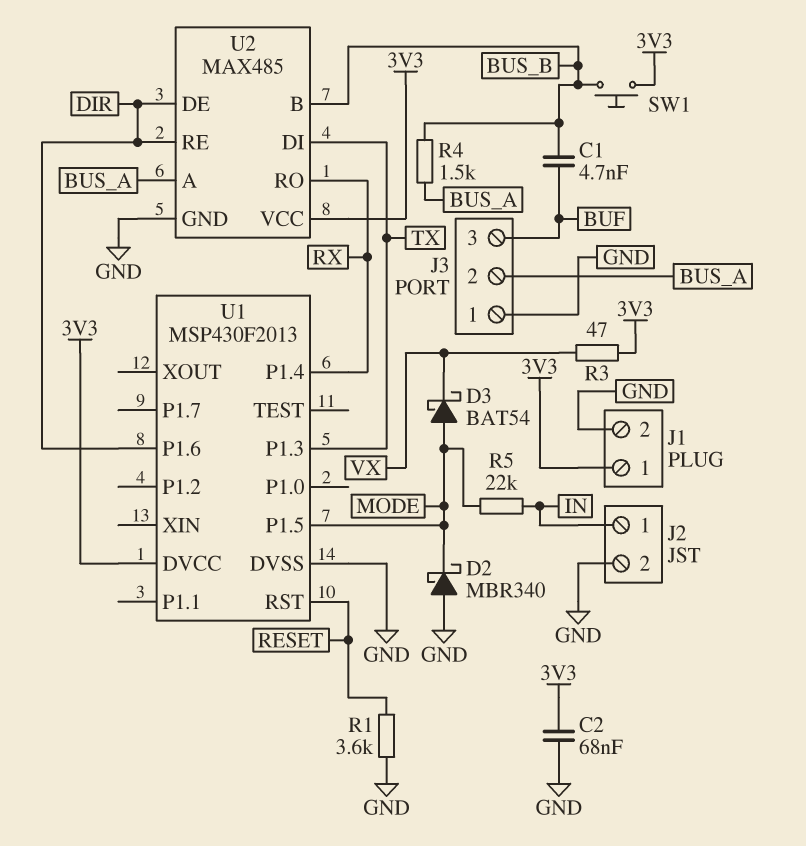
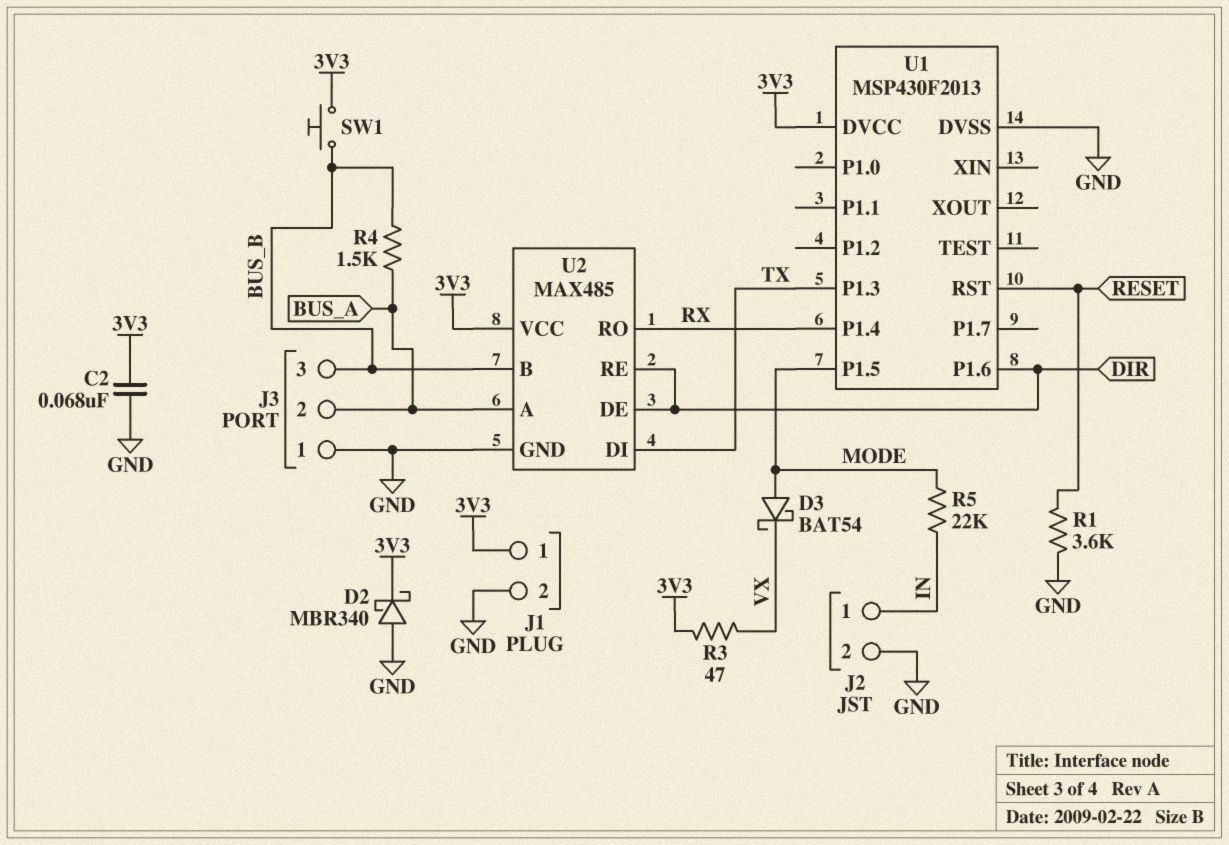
C1: 4.7nF (BUF, BUS_B) -> none
D2: schottky MBR340 (A GND, K MODE) -> schottky MBR340 (A GND, K 3V3)
J3 pin 3: BUF -> BUS_B

